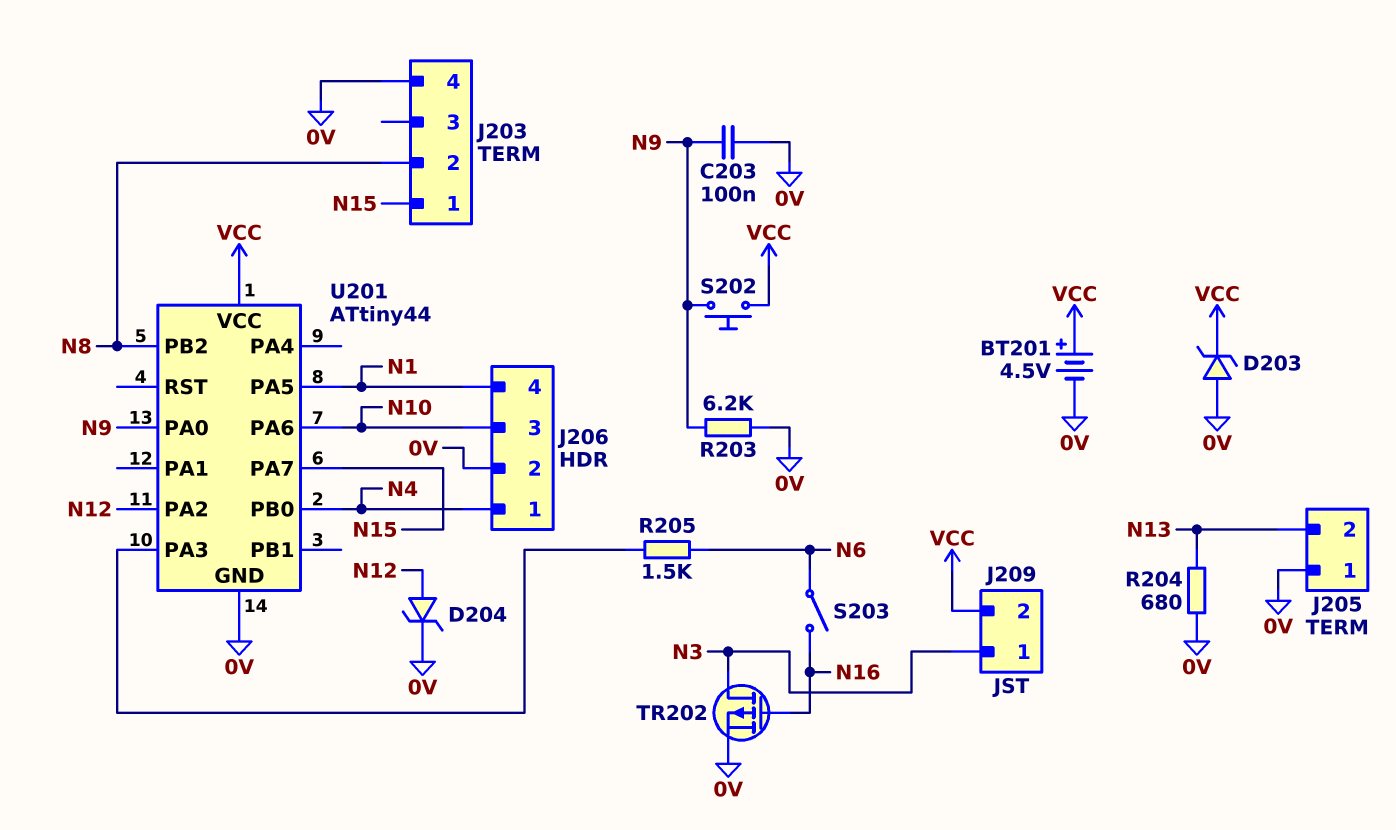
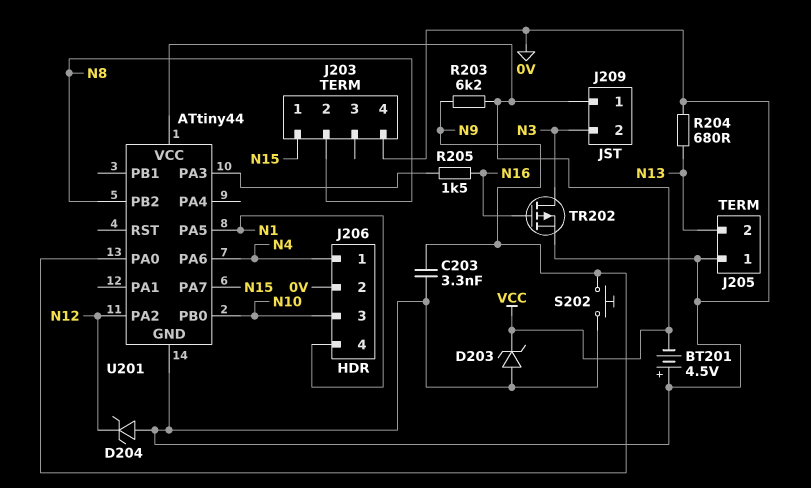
BT201: 4.5V (plus VCC, minus 0V) -> 4.5V (plus 0V, minus VCC)
C203: 100nF (0V, N9) -> 3.3nF (0V, N9)
D204: zener (A N12, K 0V) -> zener (A 0V, K N12)
J209 pin 1: N3 -> VCC
J209 pin 2: VCC -> N3
R203: 6.2k (0V, N9) -> 6.2k (N9, VCC)
R205: 1.5k (N6, U201/PA3) -> 1.5k (N16, U201/PA3)
S202: button (N9, VCC) -> button (0V, N9)
S203: switch (N6, N16) -> none
U201 pin PA6: N10 -> N4
U201 pin PB0: N4 -> N10

